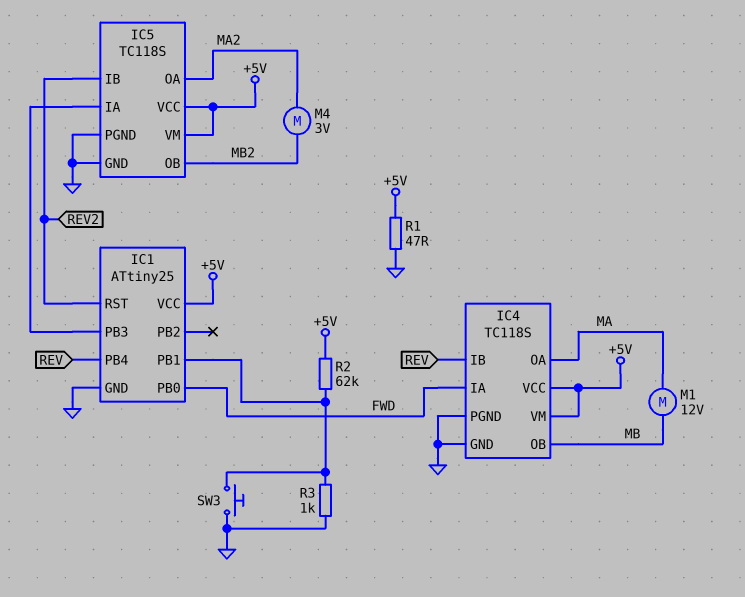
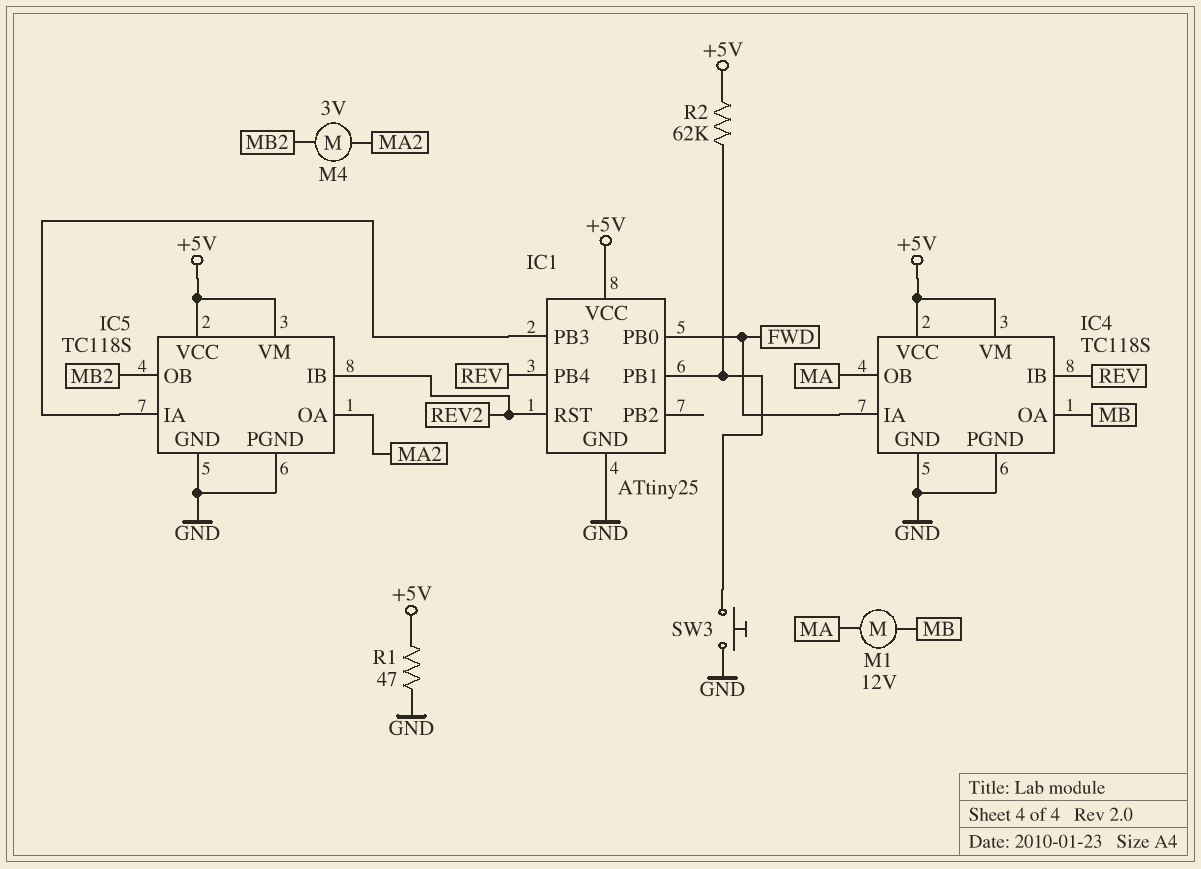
IC4 pin OA: MA -> MB
IC4 pin OB: MB -> MA
R3: 1k (GND, IC1/PB1) -> none

